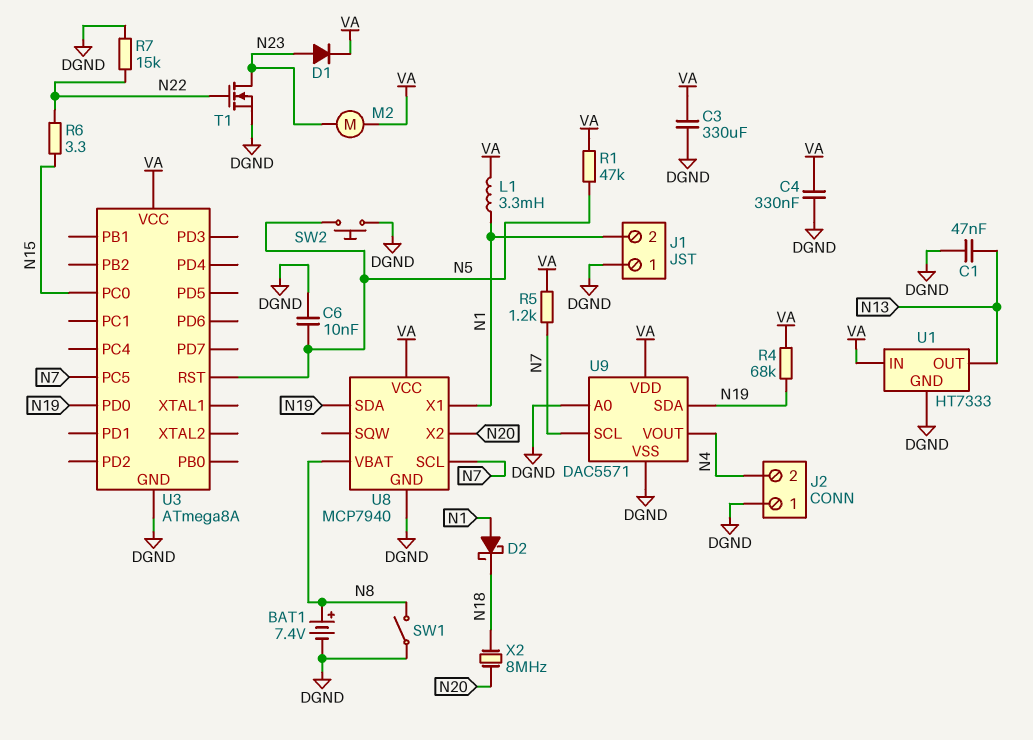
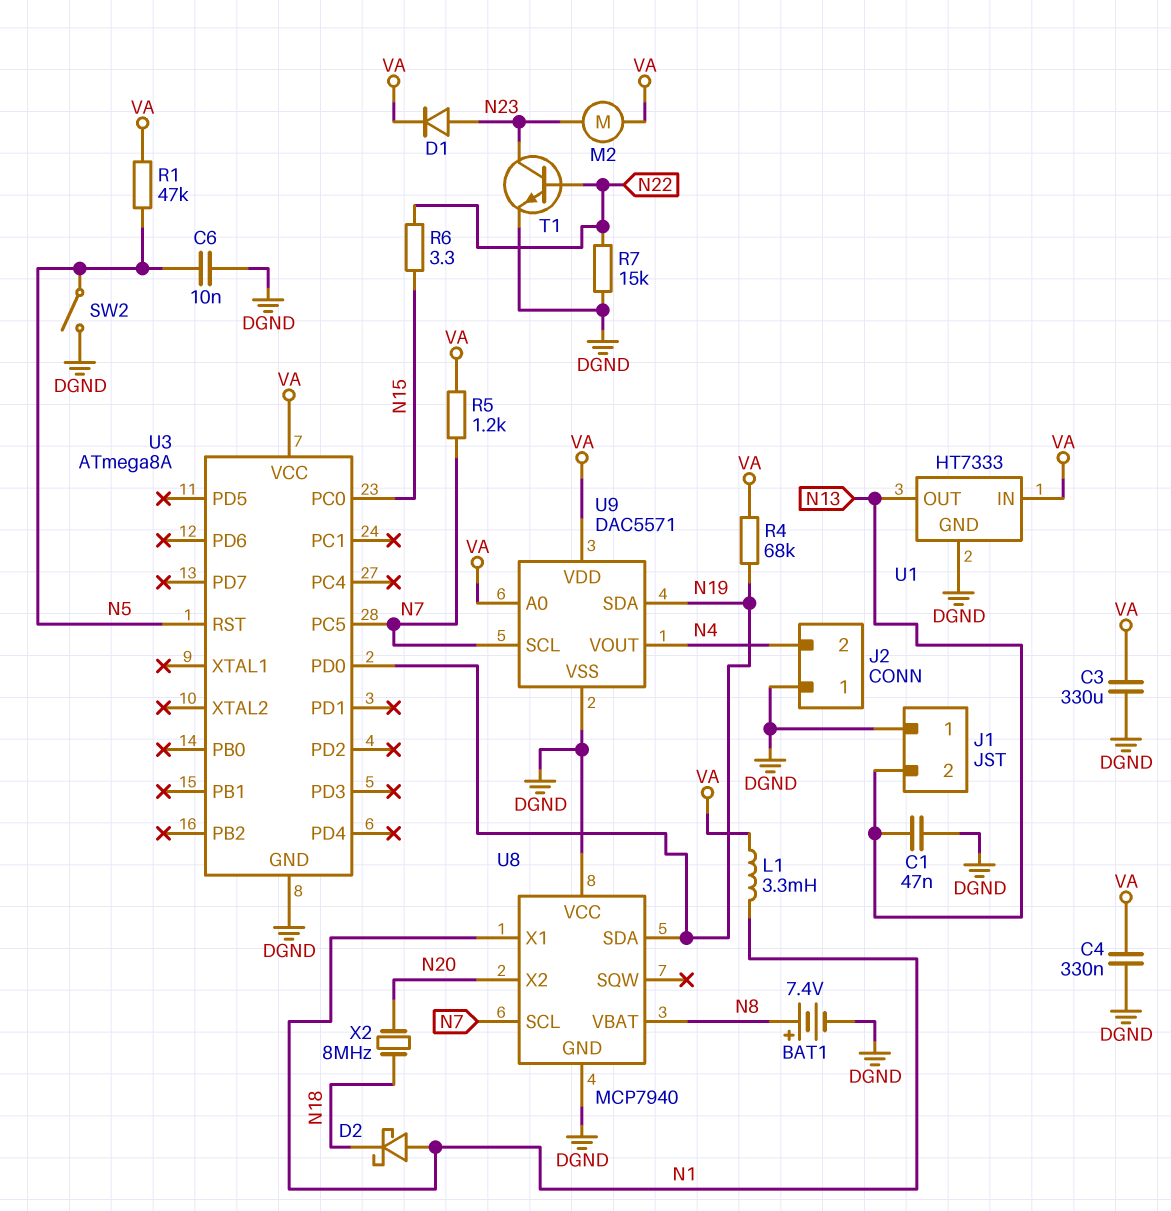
J1 pin 2: N1 -> N13
SW1: switch (DGND, N8) -> none
SW2: button (DGND, N5) -> switch (DGND, N5)
T1: NMOS (G N22, D N23, S DGND) -> NPN (B N22, C N23, E DGND)
U8 pin VCC: VA -> DGND
U9 pin A0: DGND -> VA

